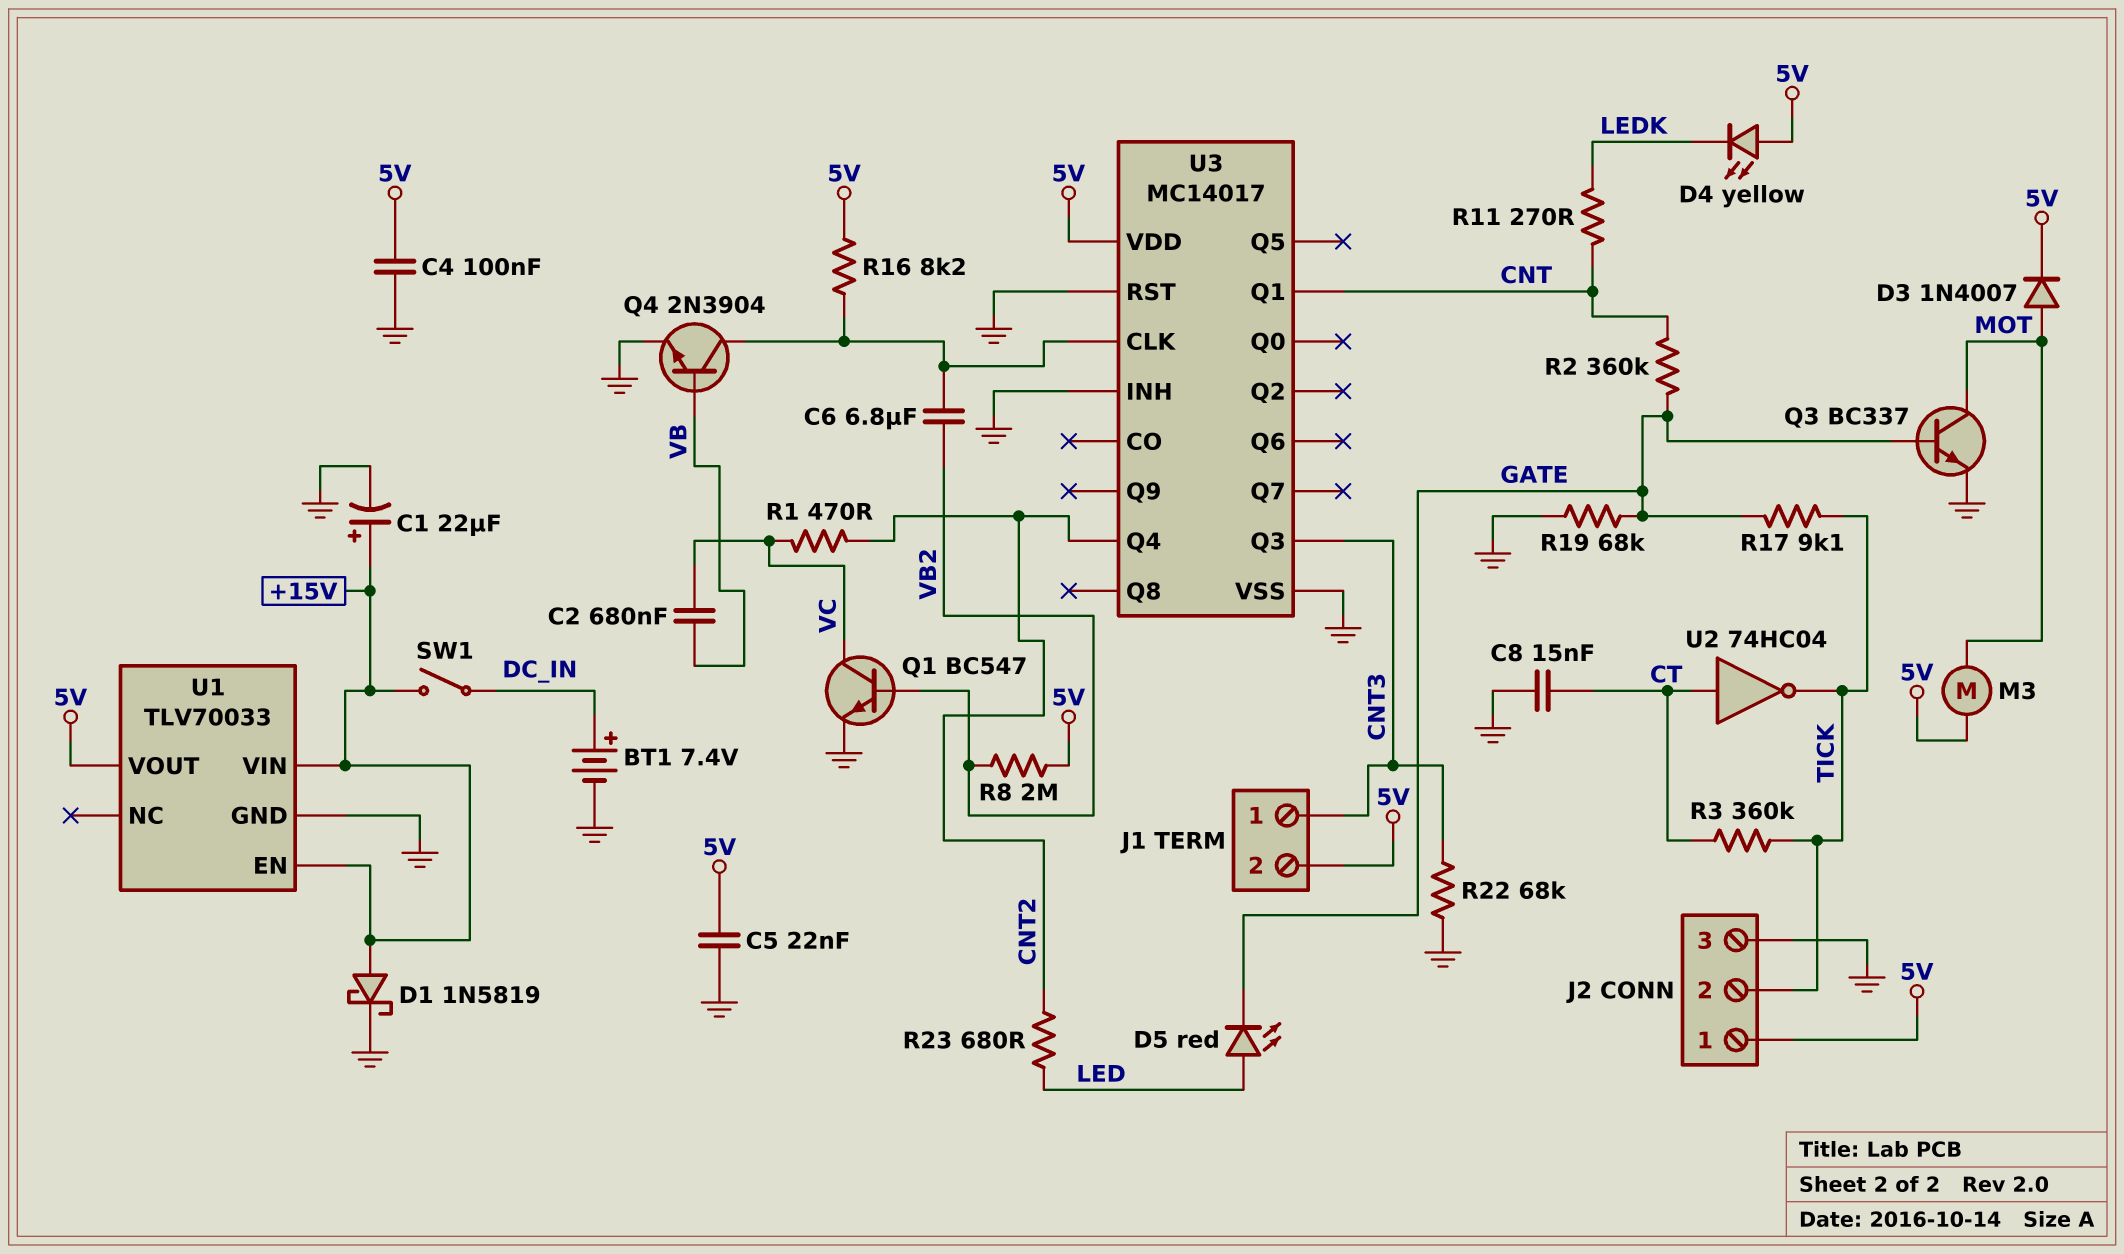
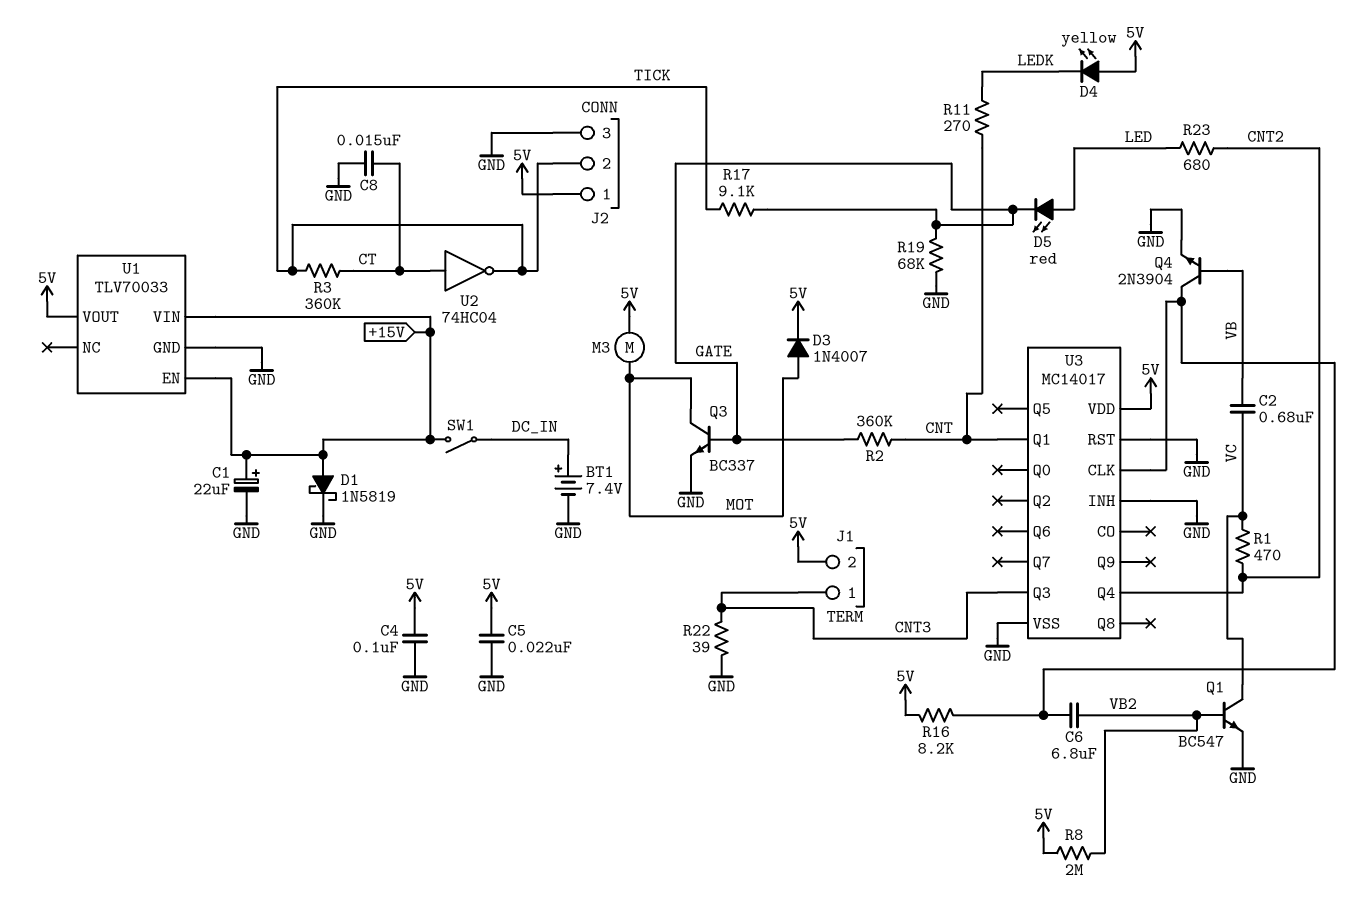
R22: 68k (CNT3, GND) -> 39 (CNT3, GND)

